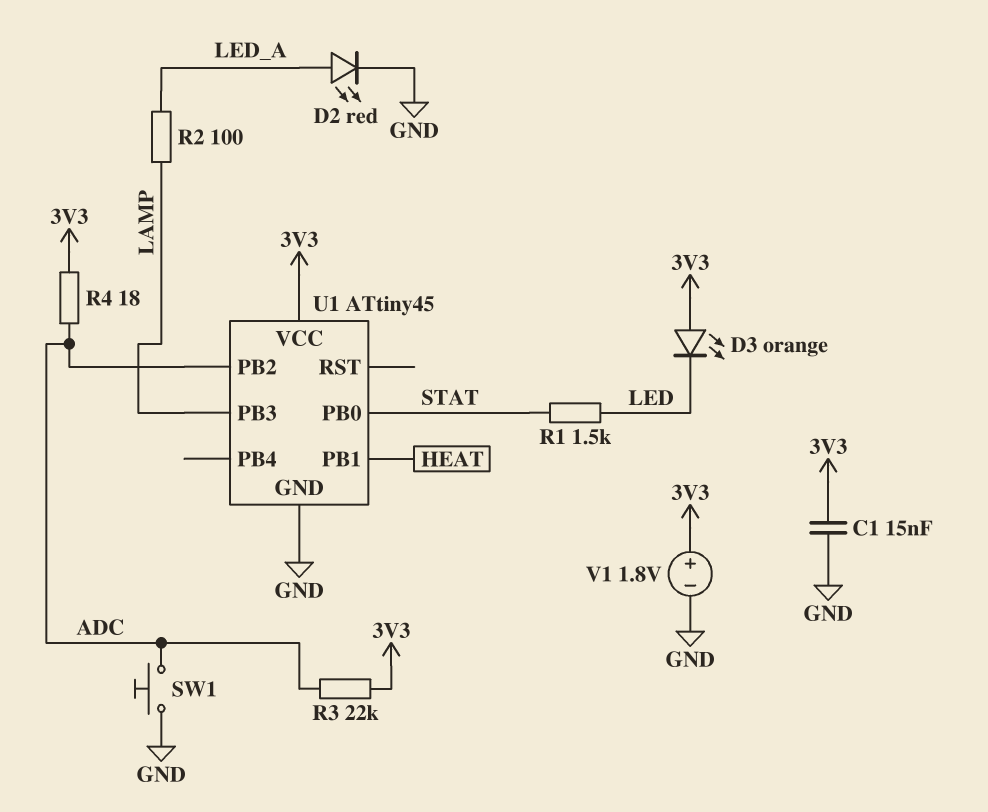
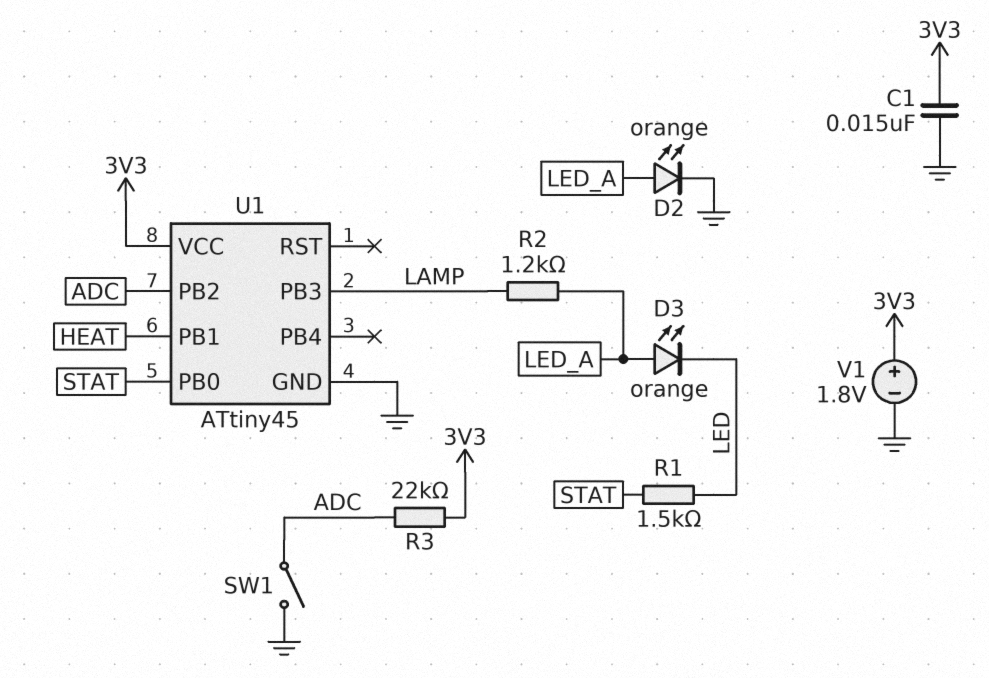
D2: LED red (A LED_A, K GND) -> LED orange (A LED_A, K GND)
D3: LED orange (A 3V3, K LED) -> LED orange (A LED_A, K LED)
R2: 100 (LAMP, LED_A) -> 1.2k (LAMP, LED_A)
R4: 18 (3V3, ADC) -> none
SW1: button (ADC, GND) -> switch (ADC, GND)

